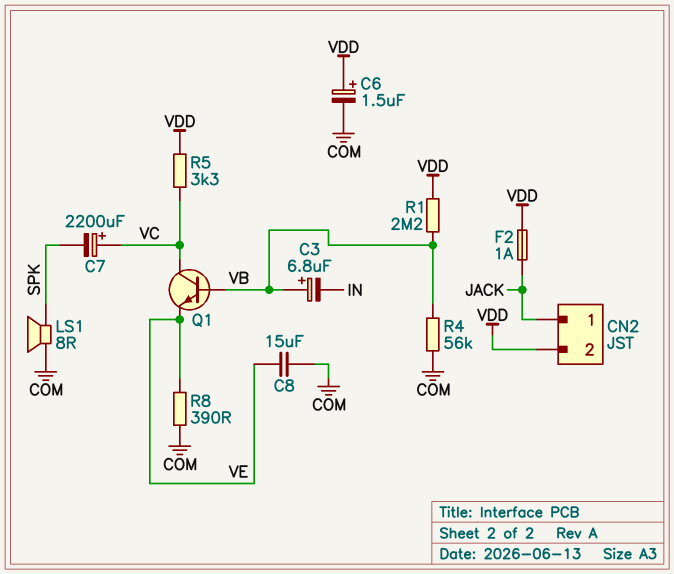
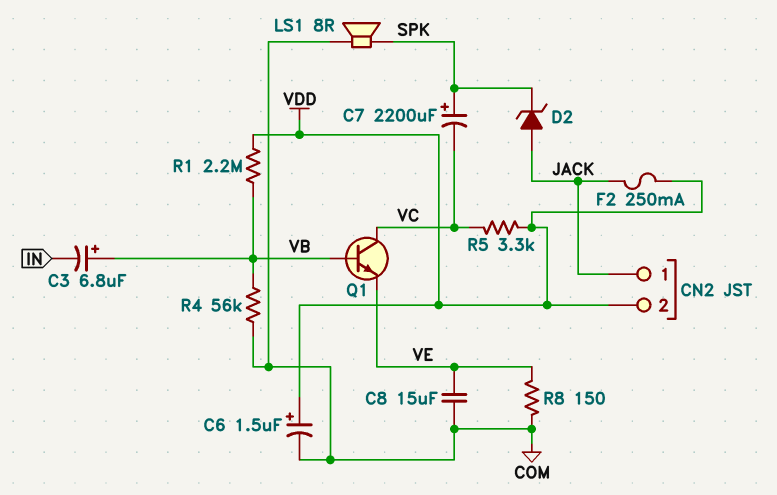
C7: 2200uF (plus VC, minus SPK) -> 2200uF (plus SPK, minus VC)
D2: none -> zener (A JACK, K SPK)
F2: 1A (JACK, VDD) -> 250mA (JACK, VDD)
R8: 390 (COM, VE) -> 150 (COM, VE)

